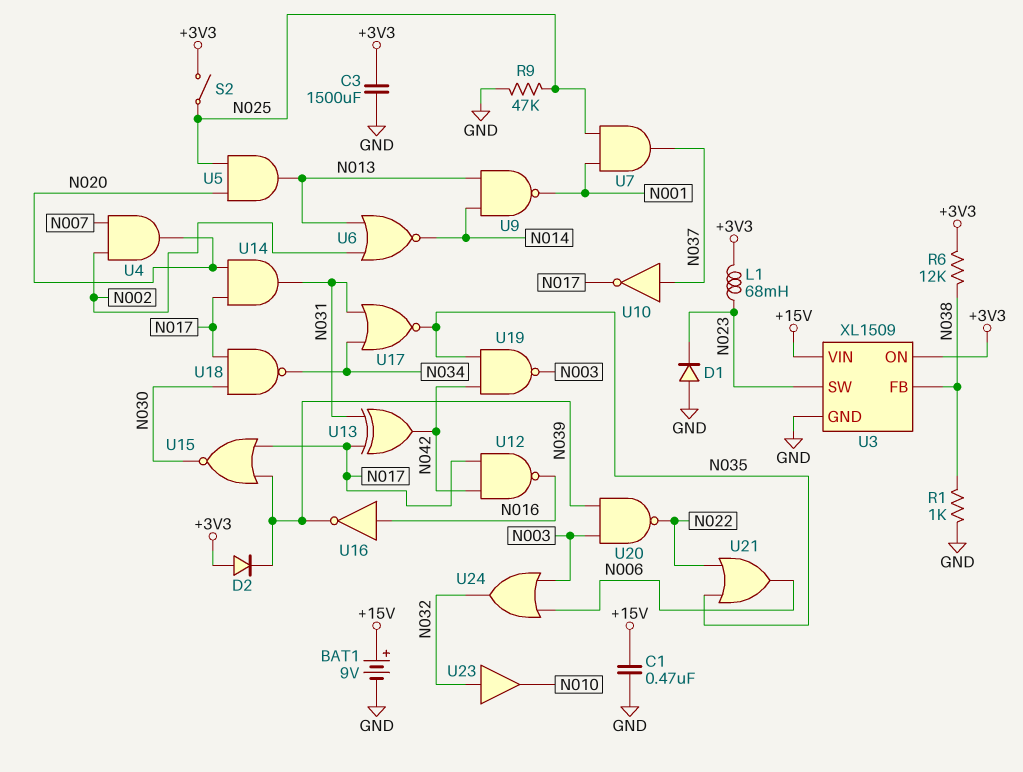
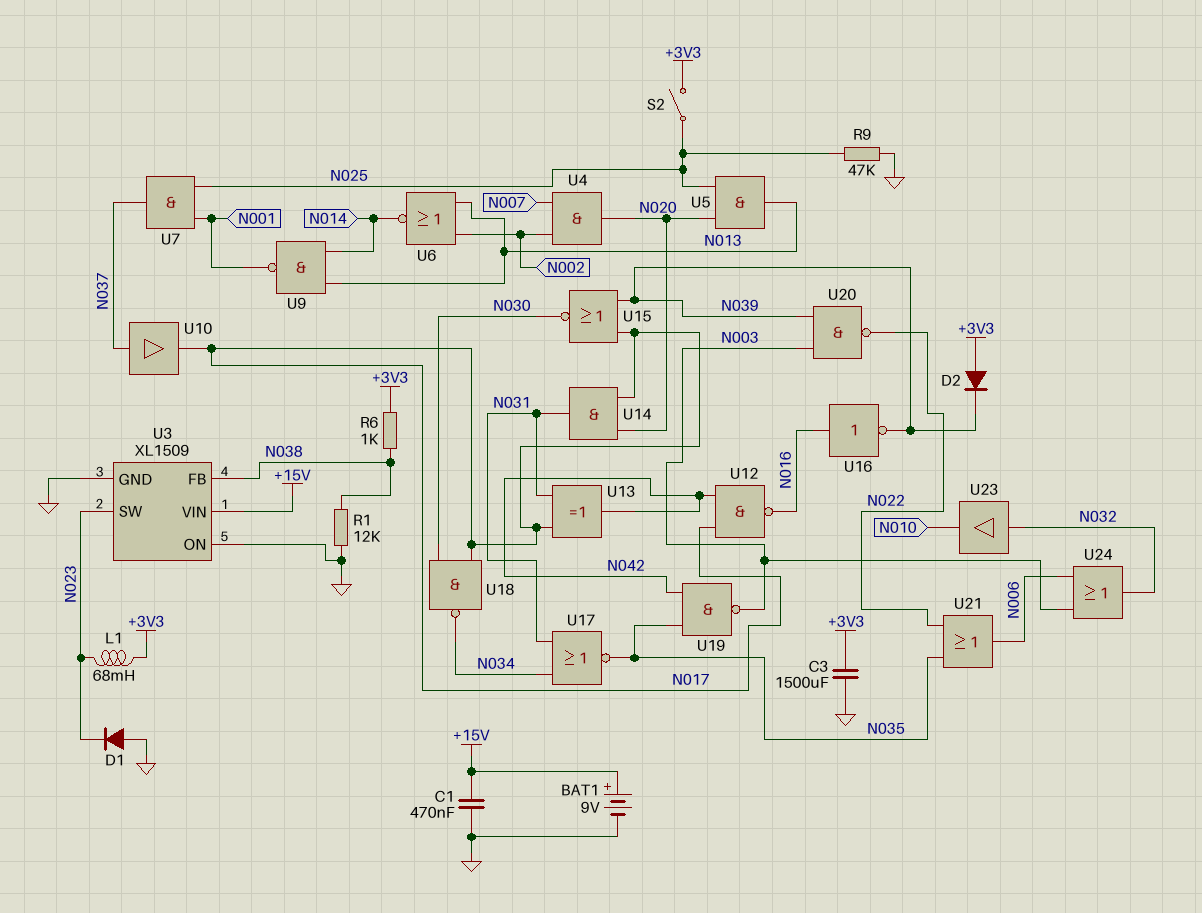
R1: 1k (GND, N038) -> 12k (GND, N038)
R6: 12k (+3V3, N038) -> 1k (+3V3, N038)
U3 pin ON: +3V3 -> GND
U10: NOT (in N037, out N017) -> buffer (in N037, out N017)

